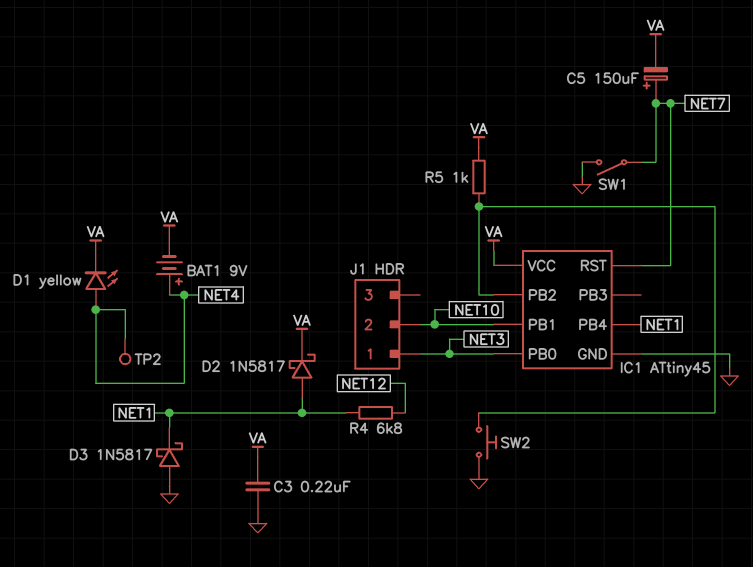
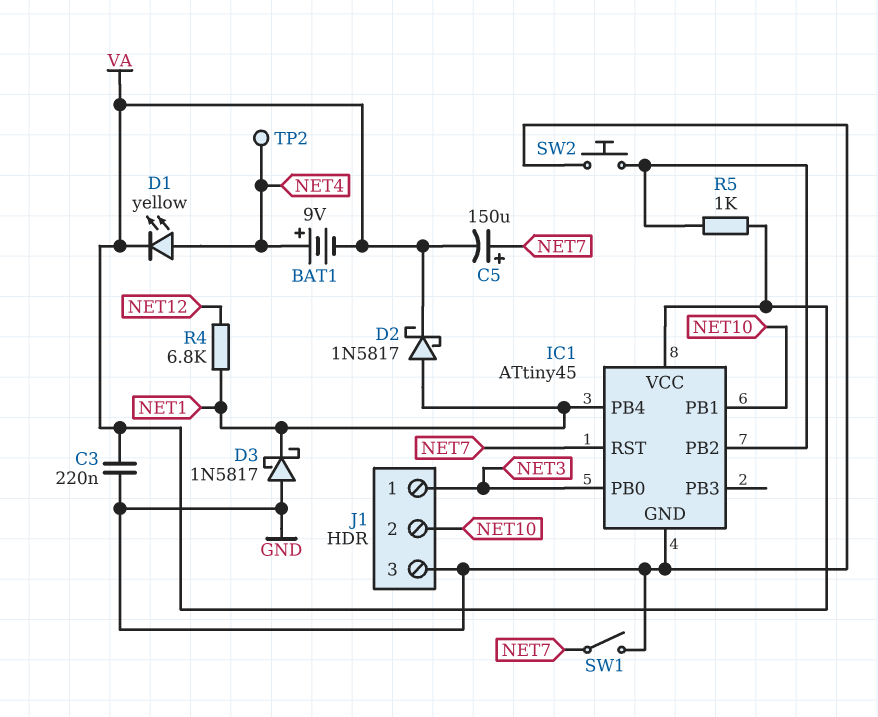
J1 pin 3: none -> GND

